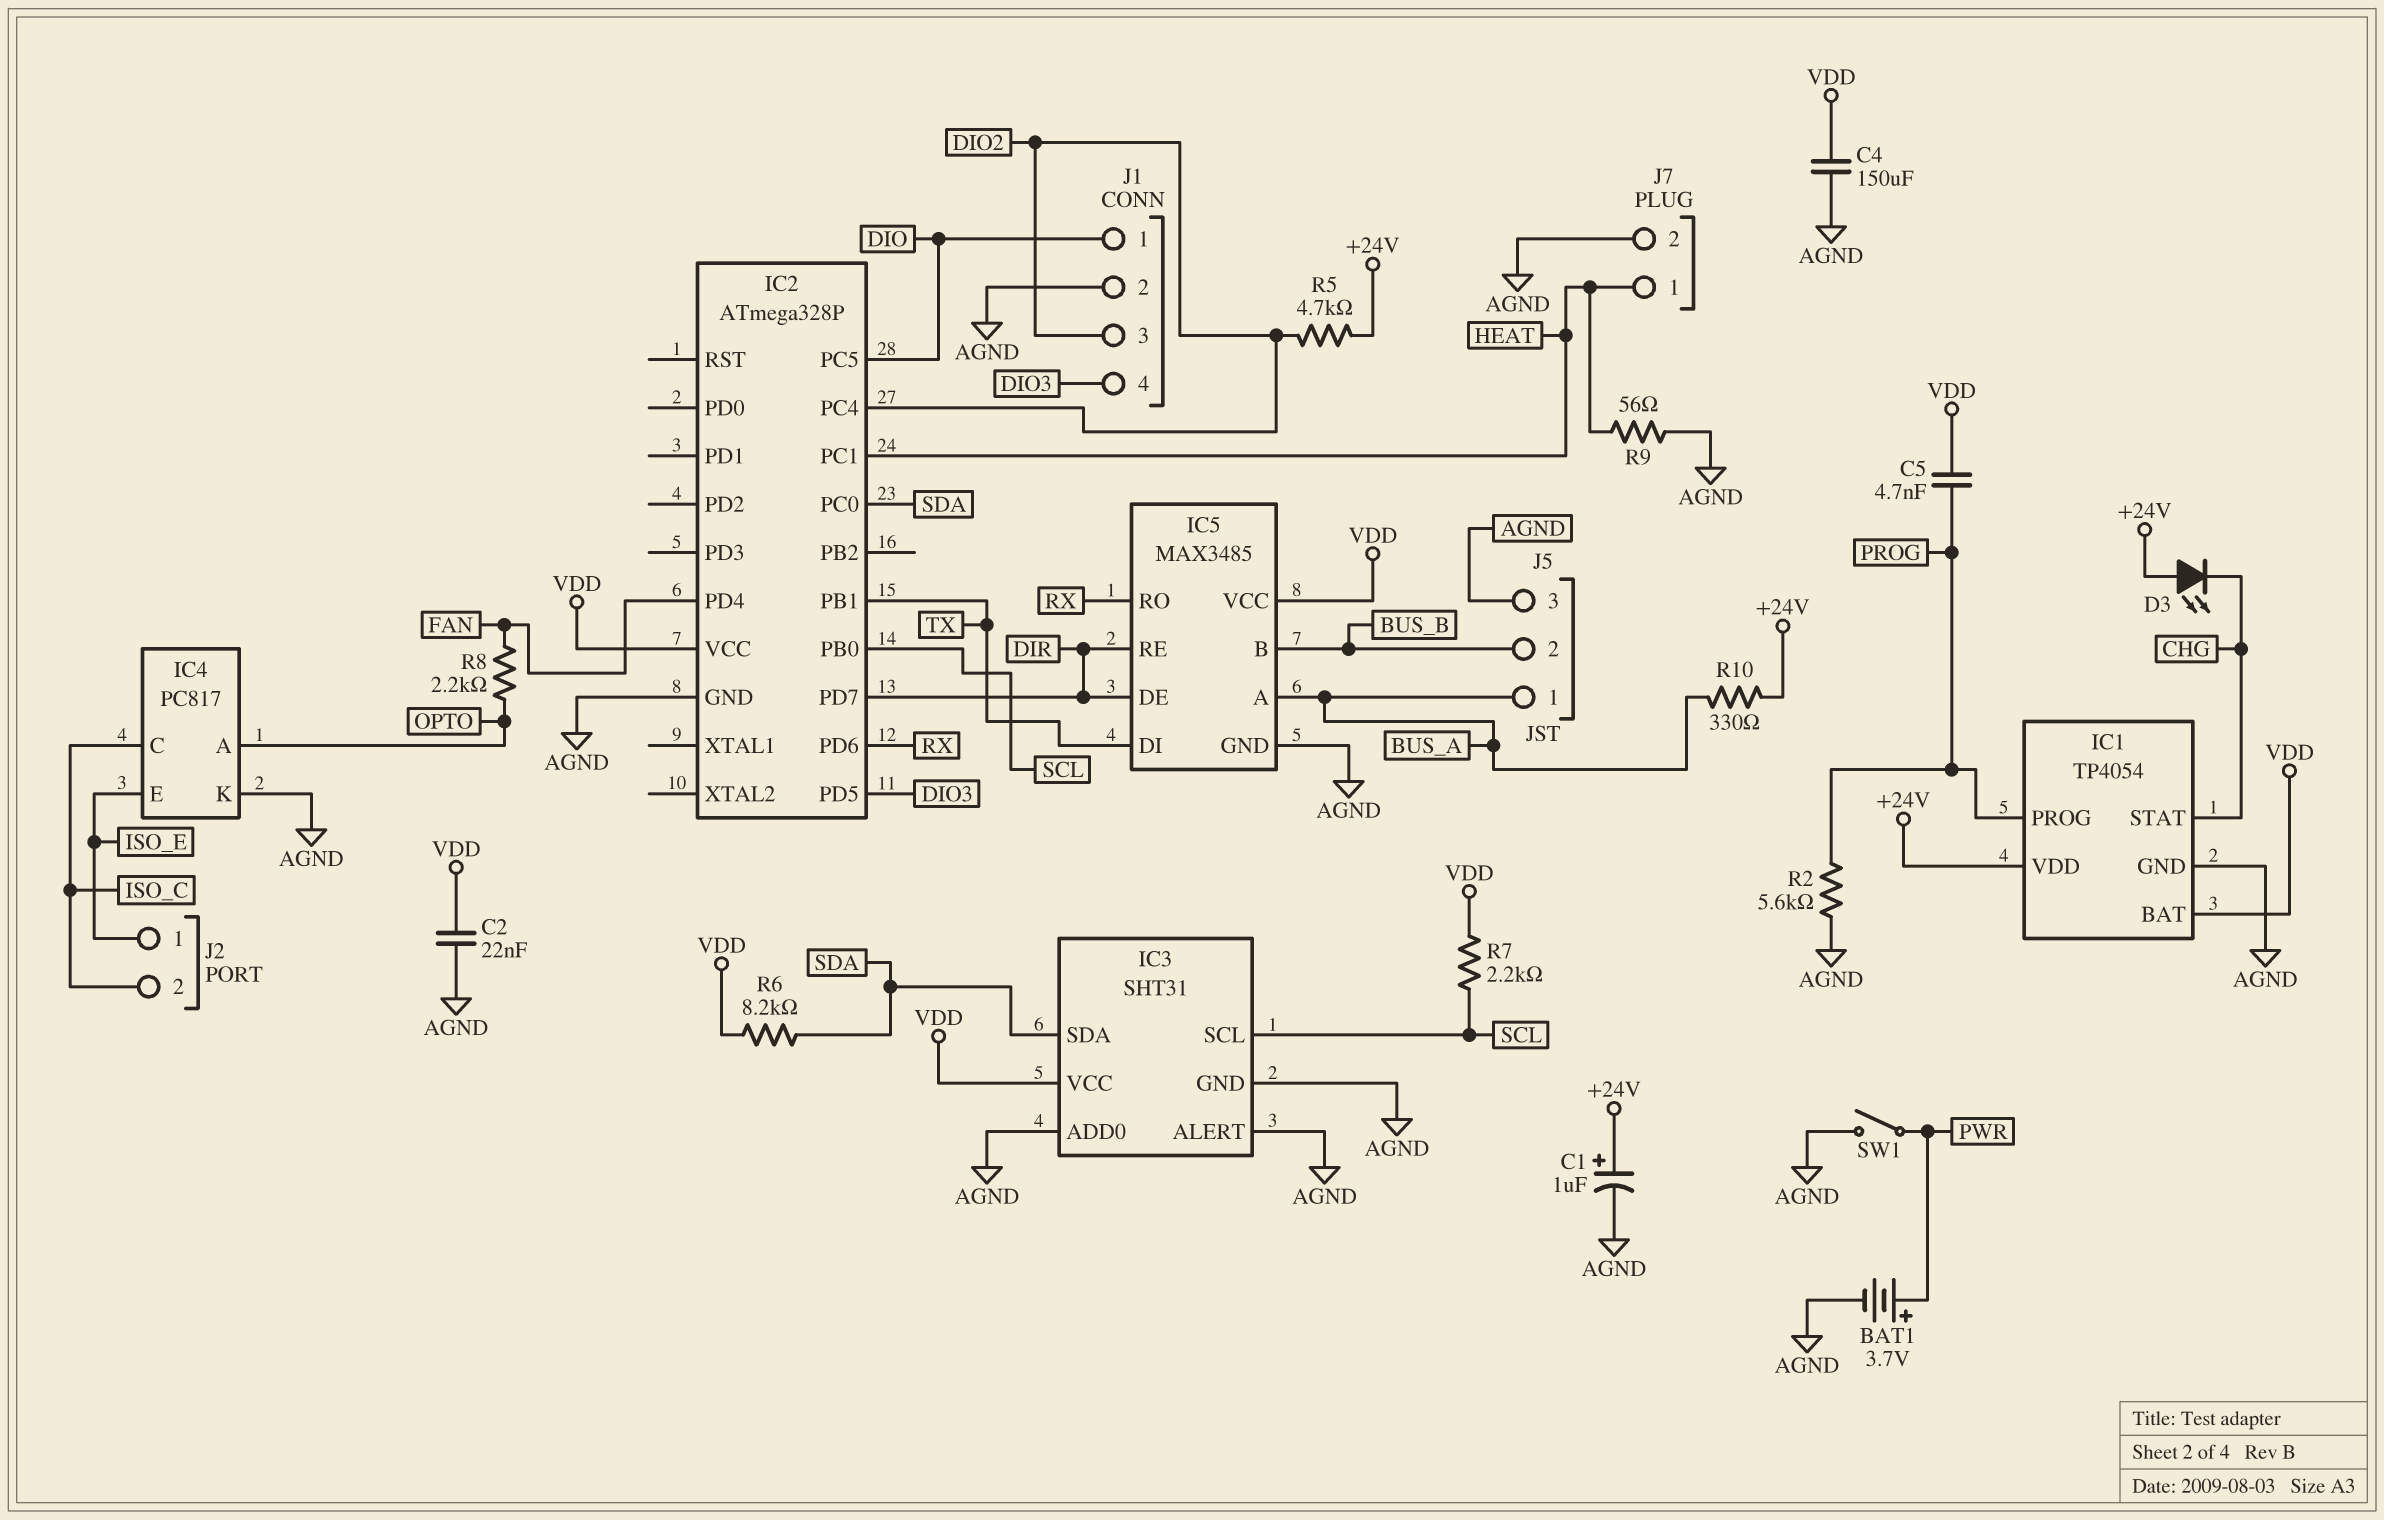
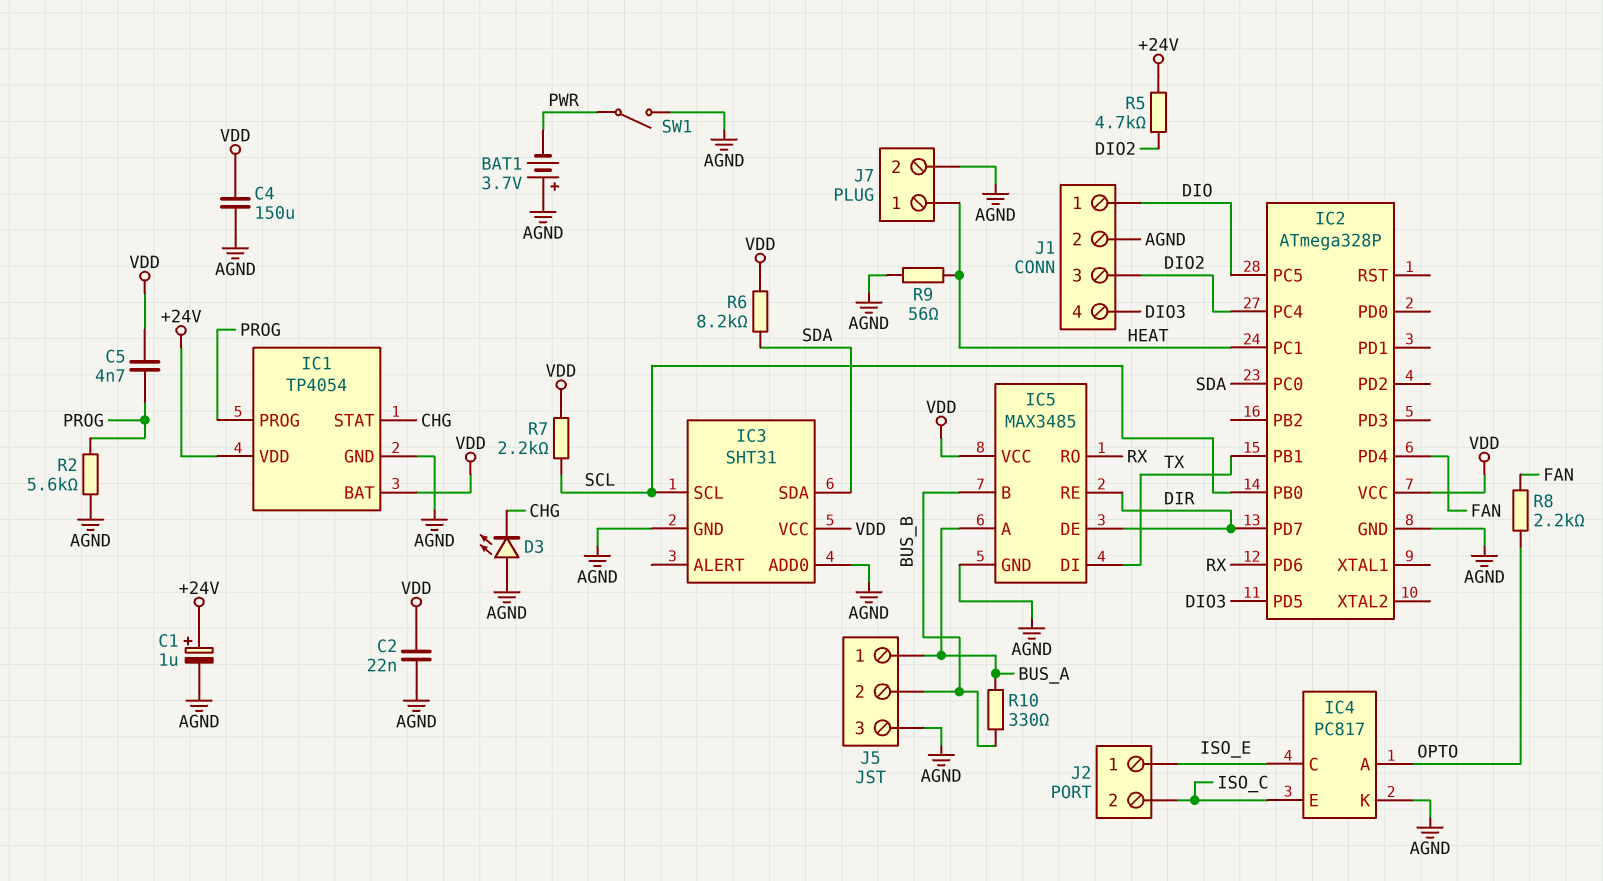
BAT1: 3.7V (plus PWR, minus AGND) -> 3.7V (plus AGND, minus PWR)
D3: LED (A +24V, K CHG) -> LED (A AGND, K CHG)
IC3 pin ALERT: AGND -> none
IC4 pin C: ISO_C -> ISO_E
IC4 pin E: ISO_E -> ISO_C
R10: 330 (+24V, BUS_A) -> 330 (BUS_A, BUS_B)

